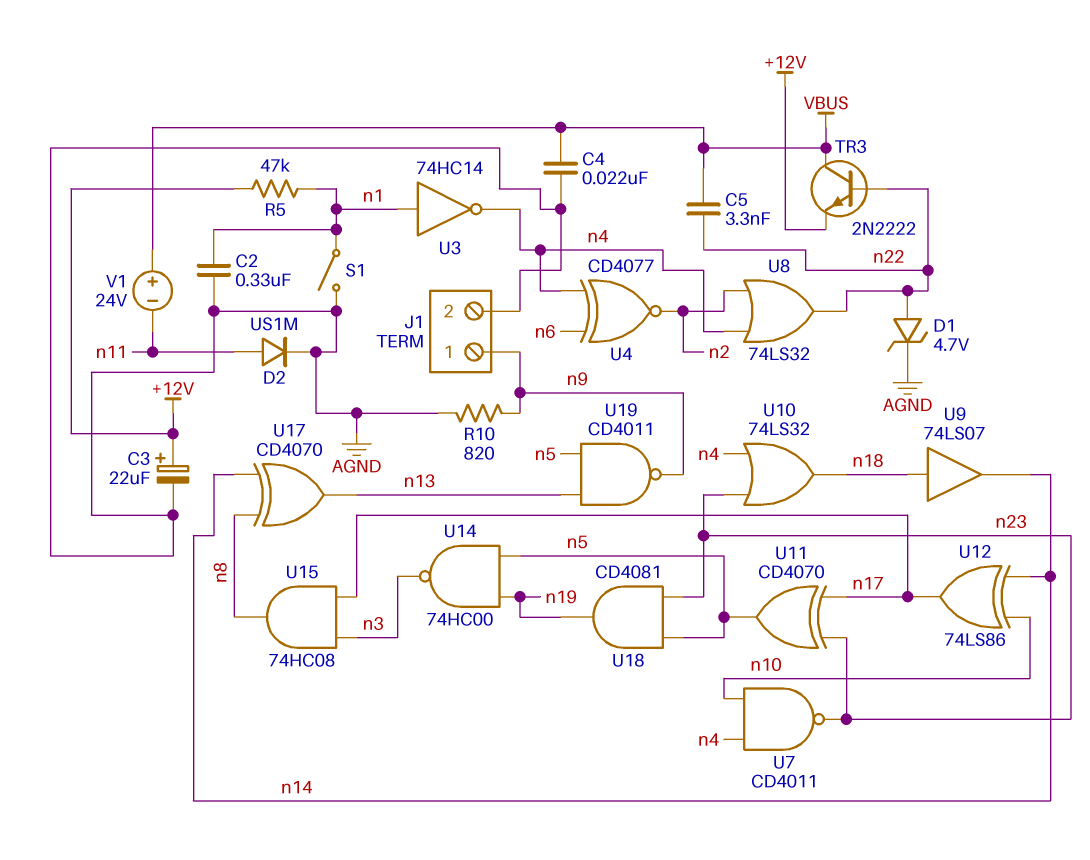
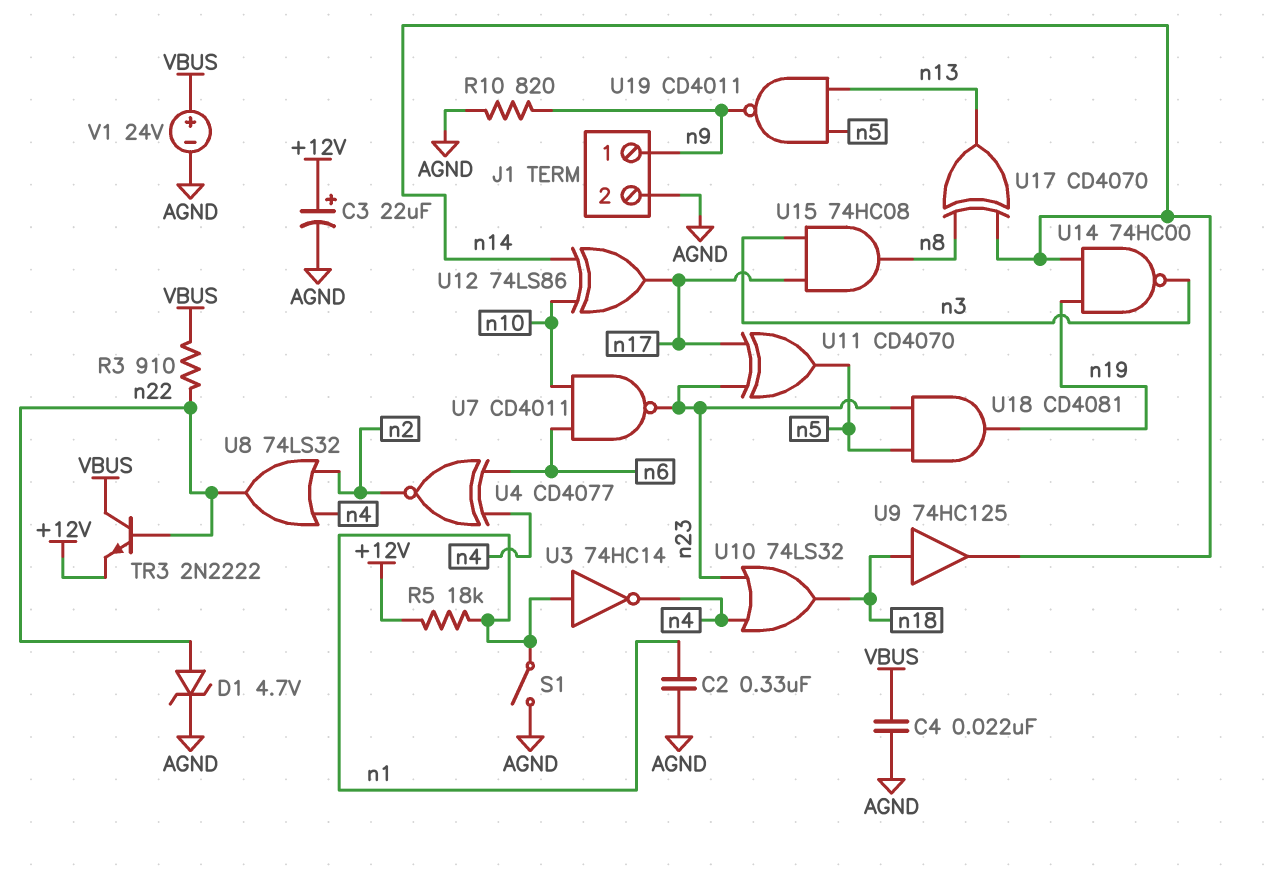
C5: 3.3nF (VBUS, n22) -> none
D2: diode US1M (A n11, K AGND) -> none
R3: none -> 910 (VBUS, n22)
R5: 47k (+12V, n1) -> 18k (+12V, n1)
U7: NAND CD4011 (in n4, in n10, out n23) -> NAND CD4011 (in n6, in n10, out n23)
U9: buffer 74LS07 (in n18, out n14) -> buffer 74HC125 (in n18, out n14)
U14: NAND 74HC00 (in n5, in n19, out n3) -> NAND 74HC00 (in n14, in n19, out n3)
V1: 24V (plus VBUS, minus n11) -> 24V (plus VBUS, minus AGND)

